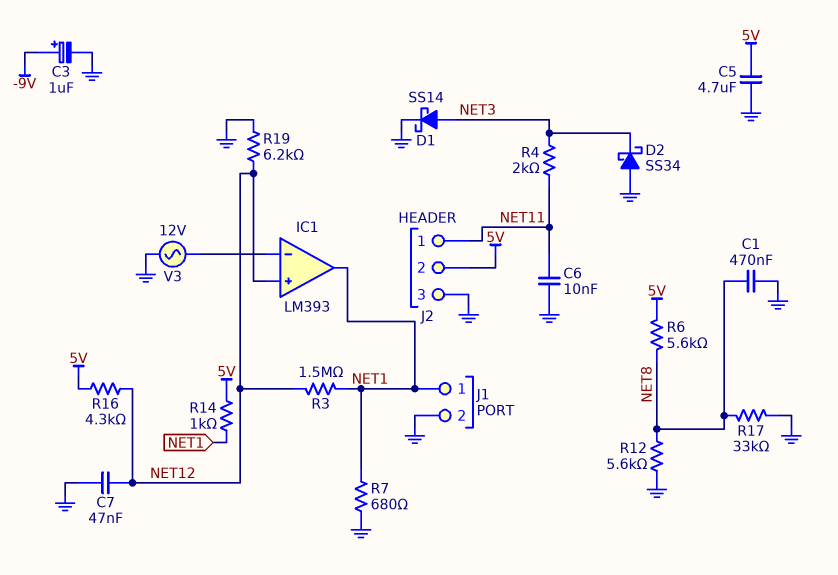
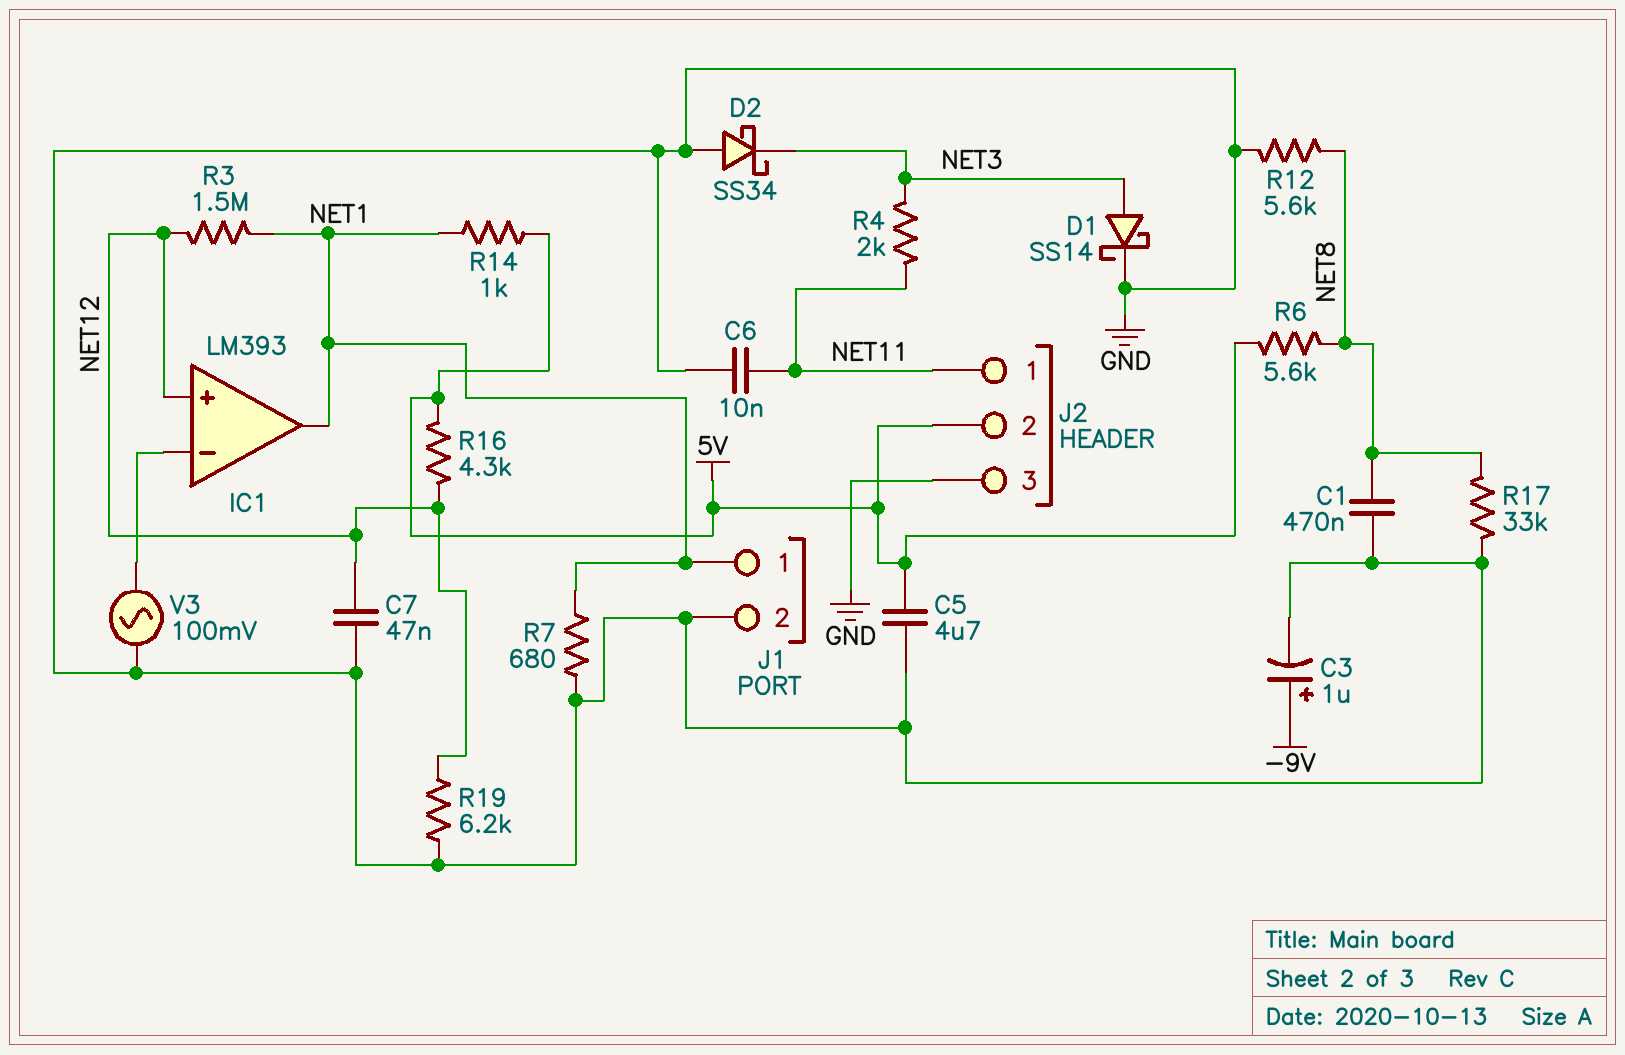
V3: AC 12V (GND, IC1/in-) -> AC 100mV (GND, IC1/in-)

